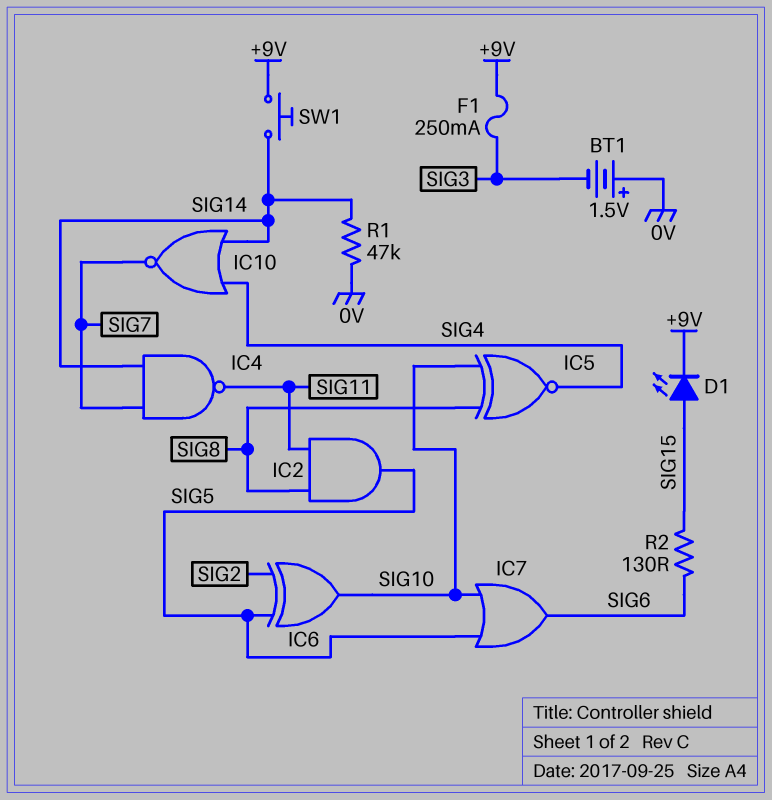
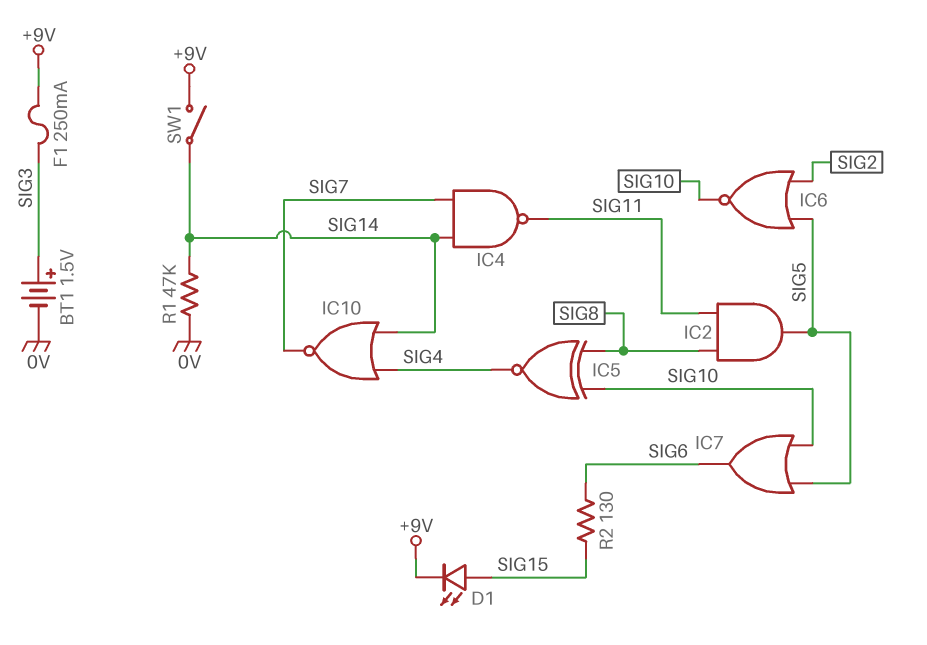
BT1: 1.5V (plus 0V, minus SIG3) -> 1.5V (plus SIG3, minus 0V)
IC6: XOR (in SIG2, in SIG5, out SIG10) -> NOR (in SIG2, in SIG5, out SIG10)
SW1: button (+9V, SIG14) -> switch (+9V, SIG14)

